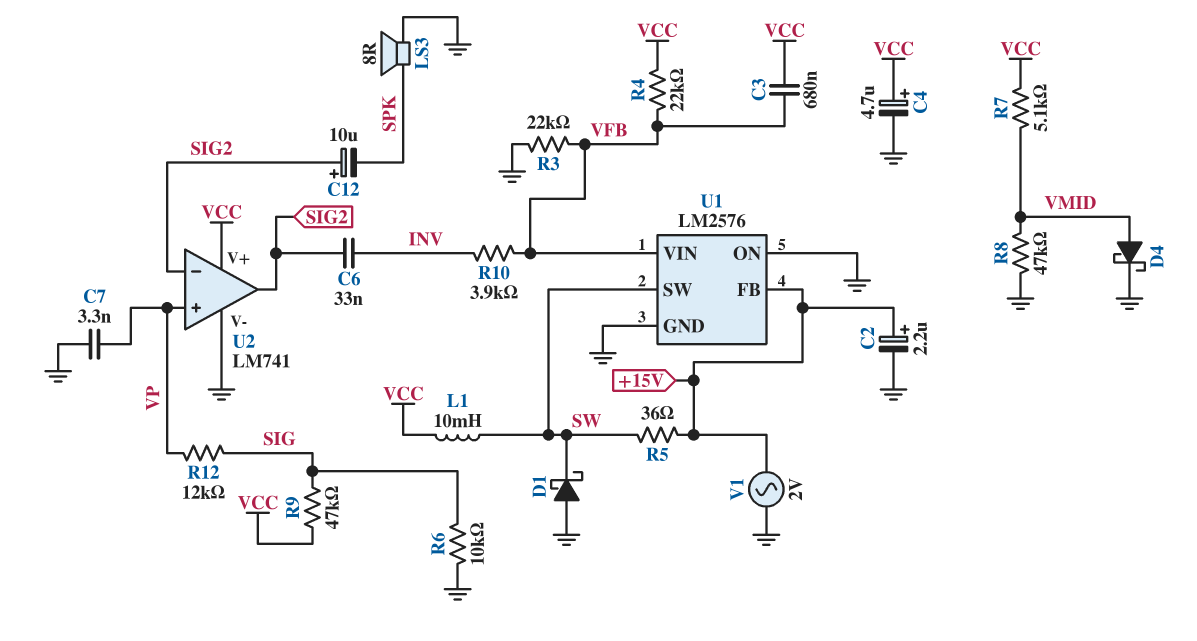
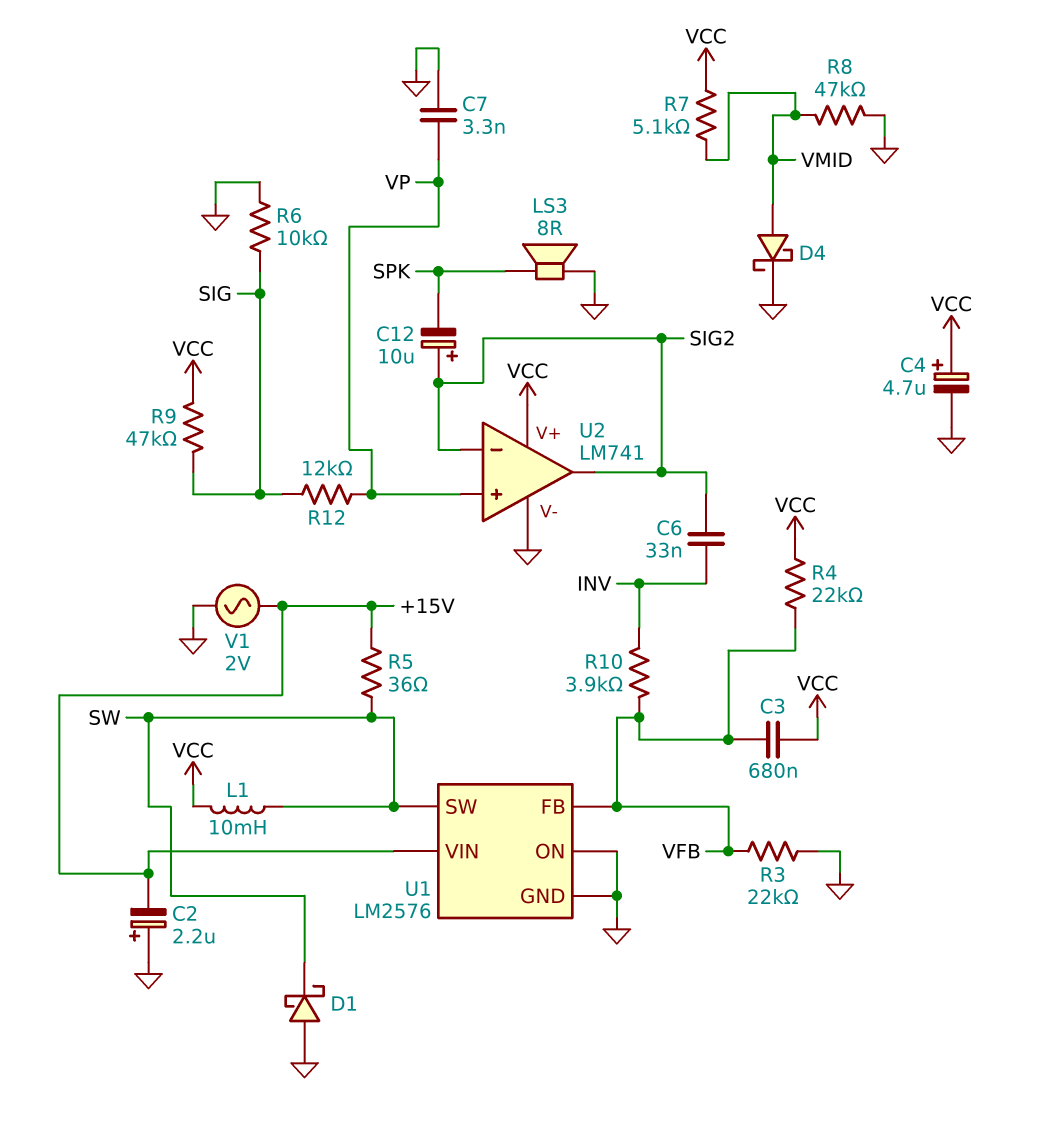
C2: 2.2uF (plus +15V, minus GND) -> 2.2uF (plus GND, minus +15V)
U1 pin FB: +15V -> VFB
U1 pin VIN: VFB -> +15V

